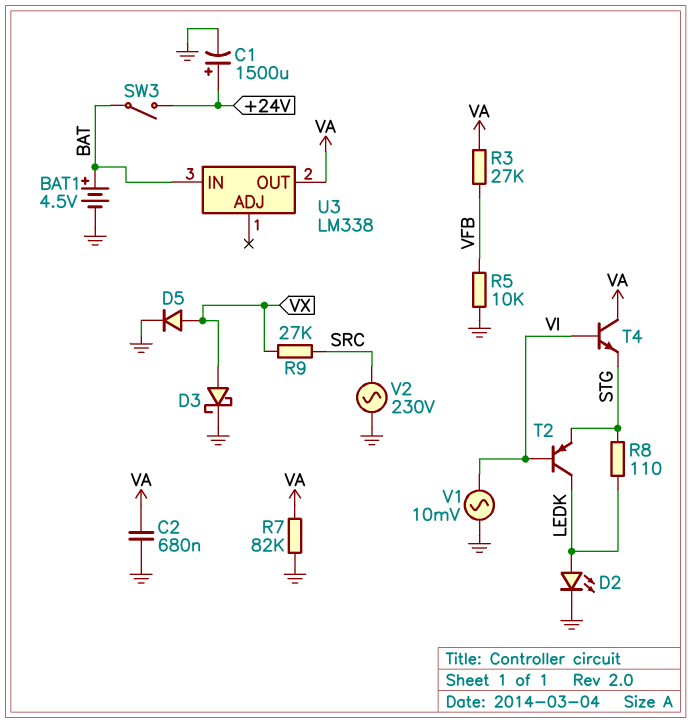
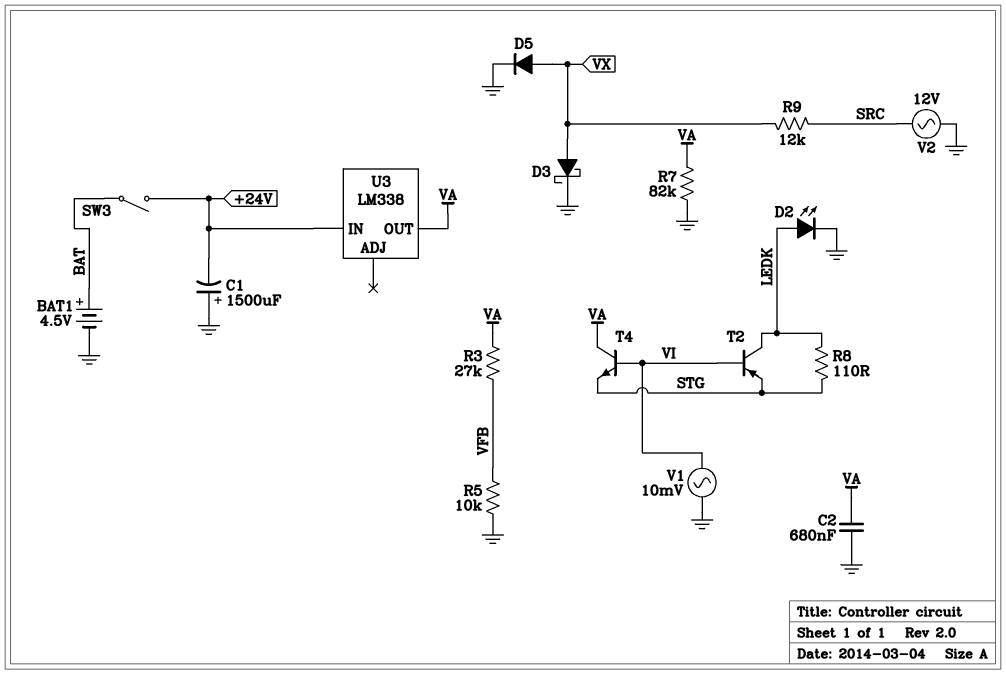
C1: 1500uF (plus +24V, minus GND) -> 1500uF (plus GND, minus +24V)
R9: 27k (SRC, VX) -> 12k (SRC, VX)
U3 pin IN: BAT -> +24V
V2: AC 230V (GND, SRC) -> AC 12V (GND, SRC)

